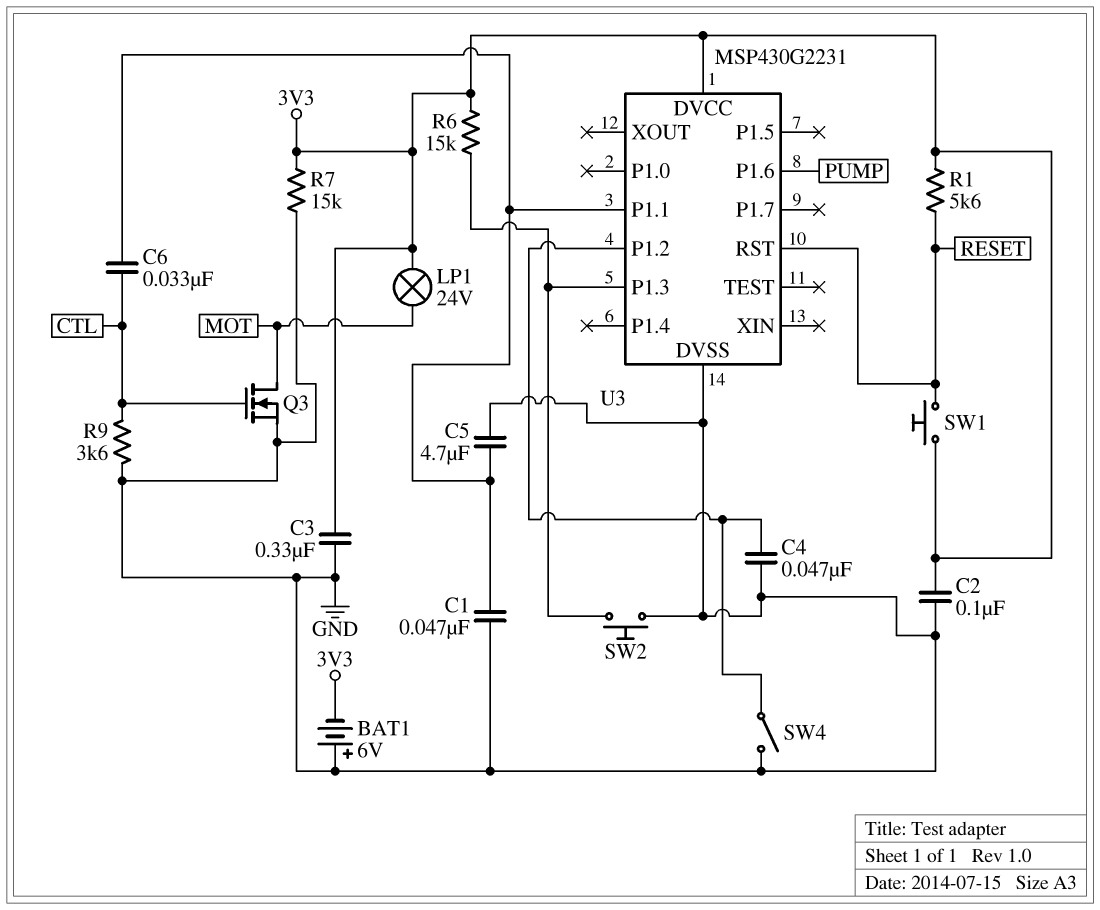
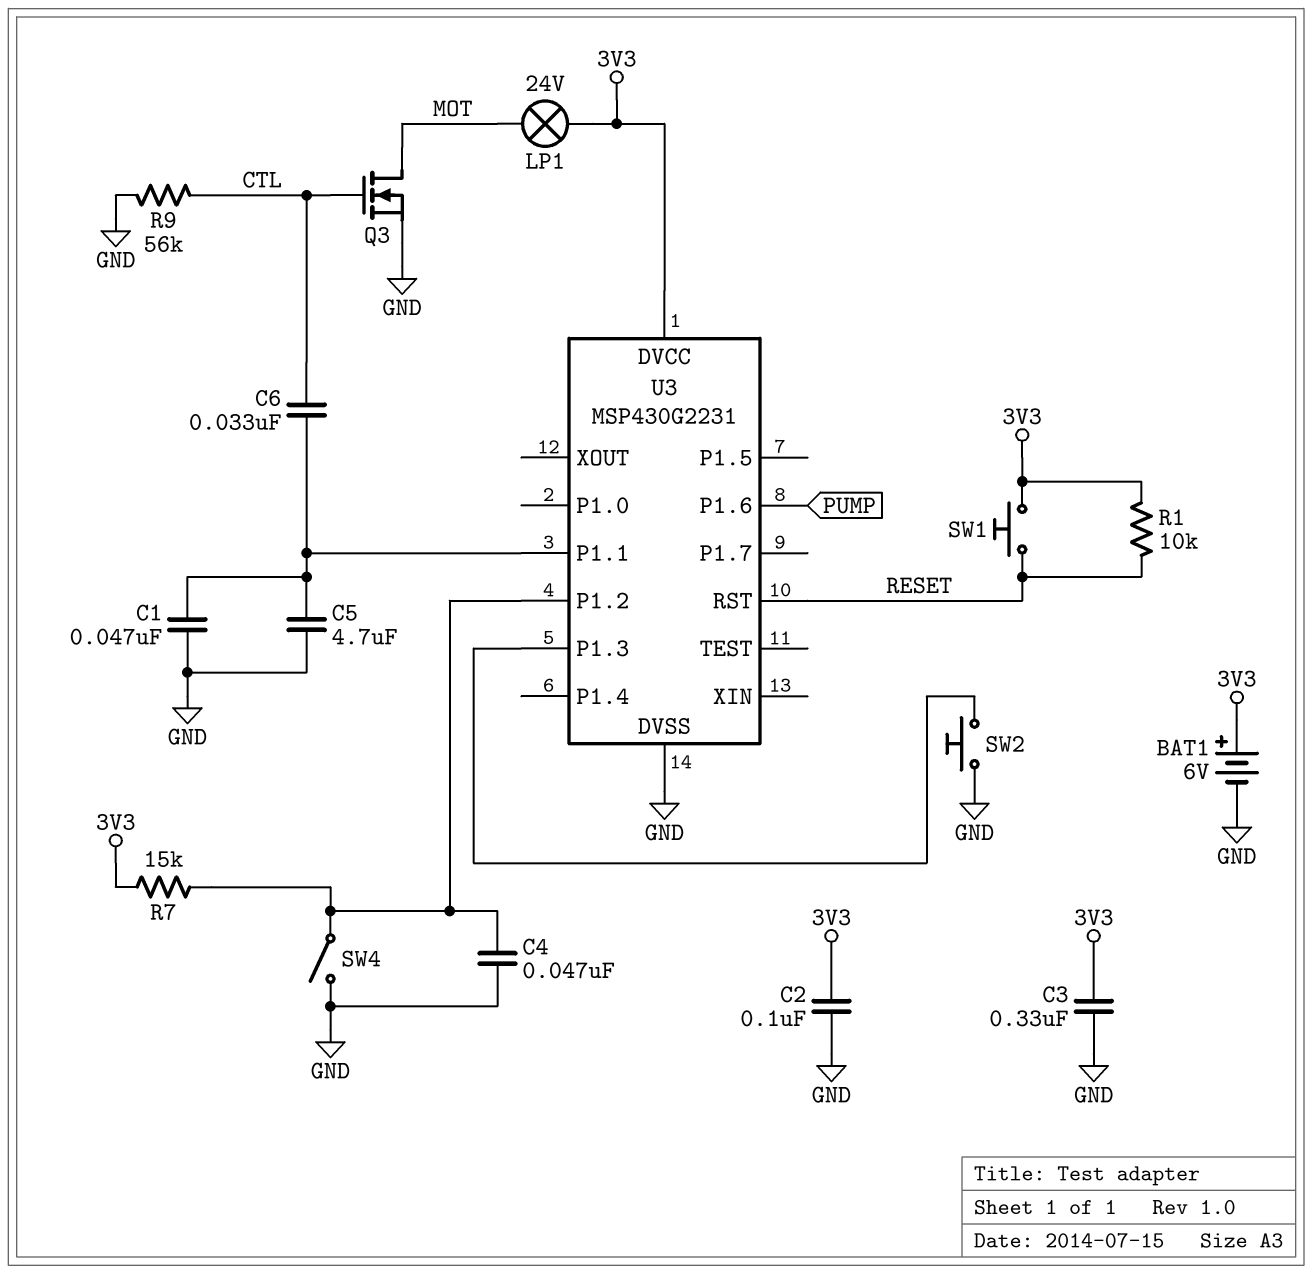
BAT1: 6V (plus GND, minus 3V3) -> 6V (plus 3V3, minus GND)
R1: 5.6k (3V3, RESET) -> 10k (3V3, RESET)
R6: 15k (3V3, U3/P1.3) -> none
R7: 15k (3V3, GND) -> 15k (3V3, U3/P1.2)
R9: 3.6k (CTL, GND) -> 56k (CTL, GND)

